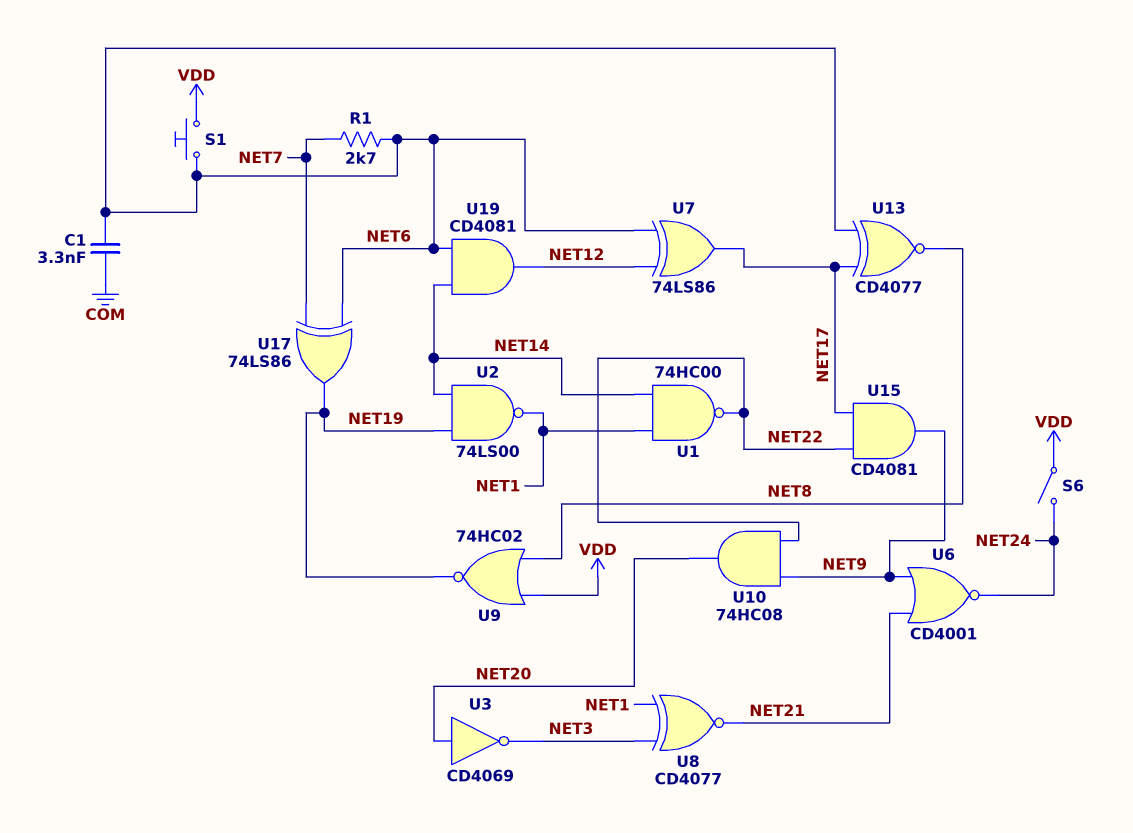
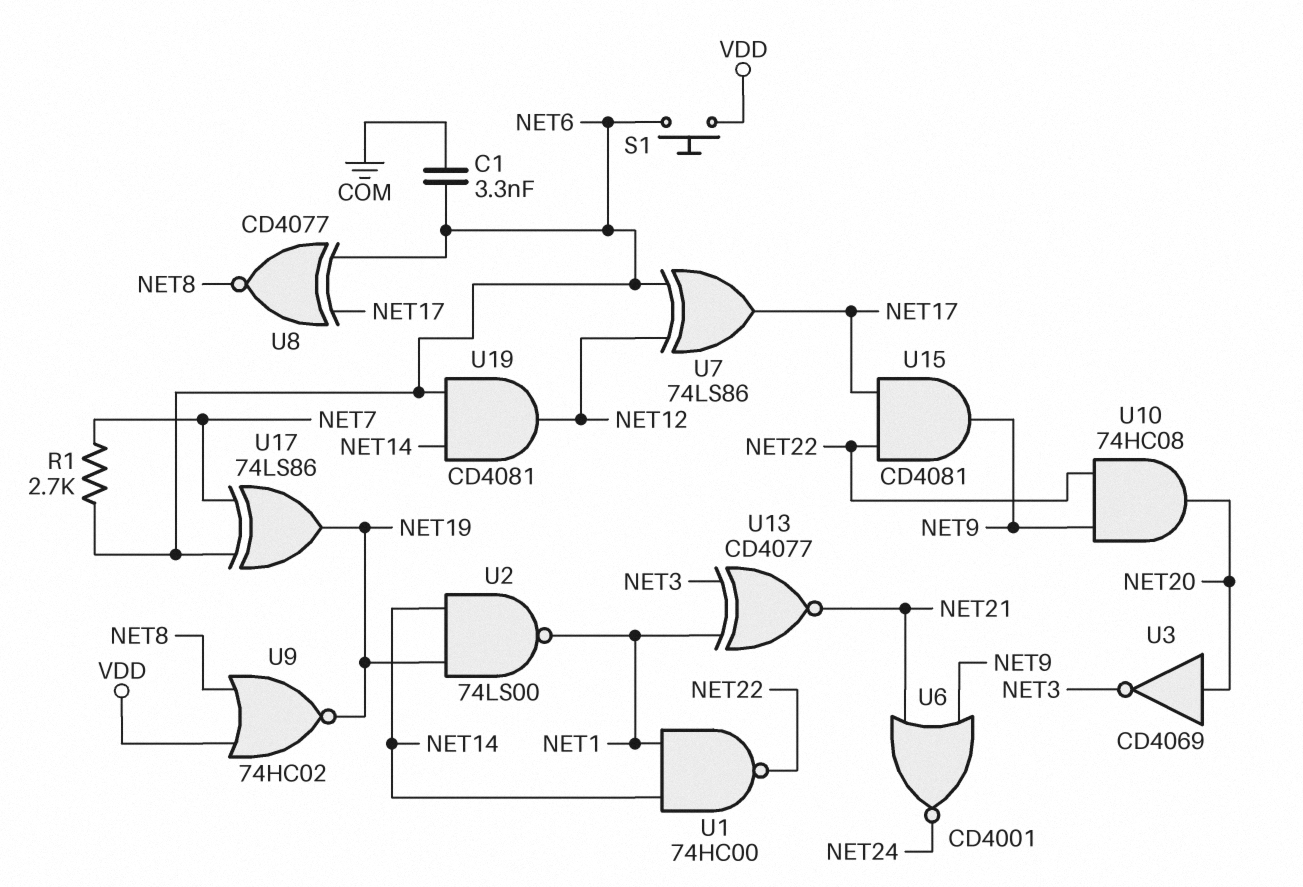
S6: switch (NET24, VDD) -> none
U8: XNOR CD4077 (in NET1, in NET3, out NET21) -> XNOR CD4077 (in NET6, in NET17, out NET8)
U13: XNOR CD4077 (in NET6, in NET17, out NET8) -> XNOR CD4077 (in NET1, in NET3, out NET21)

